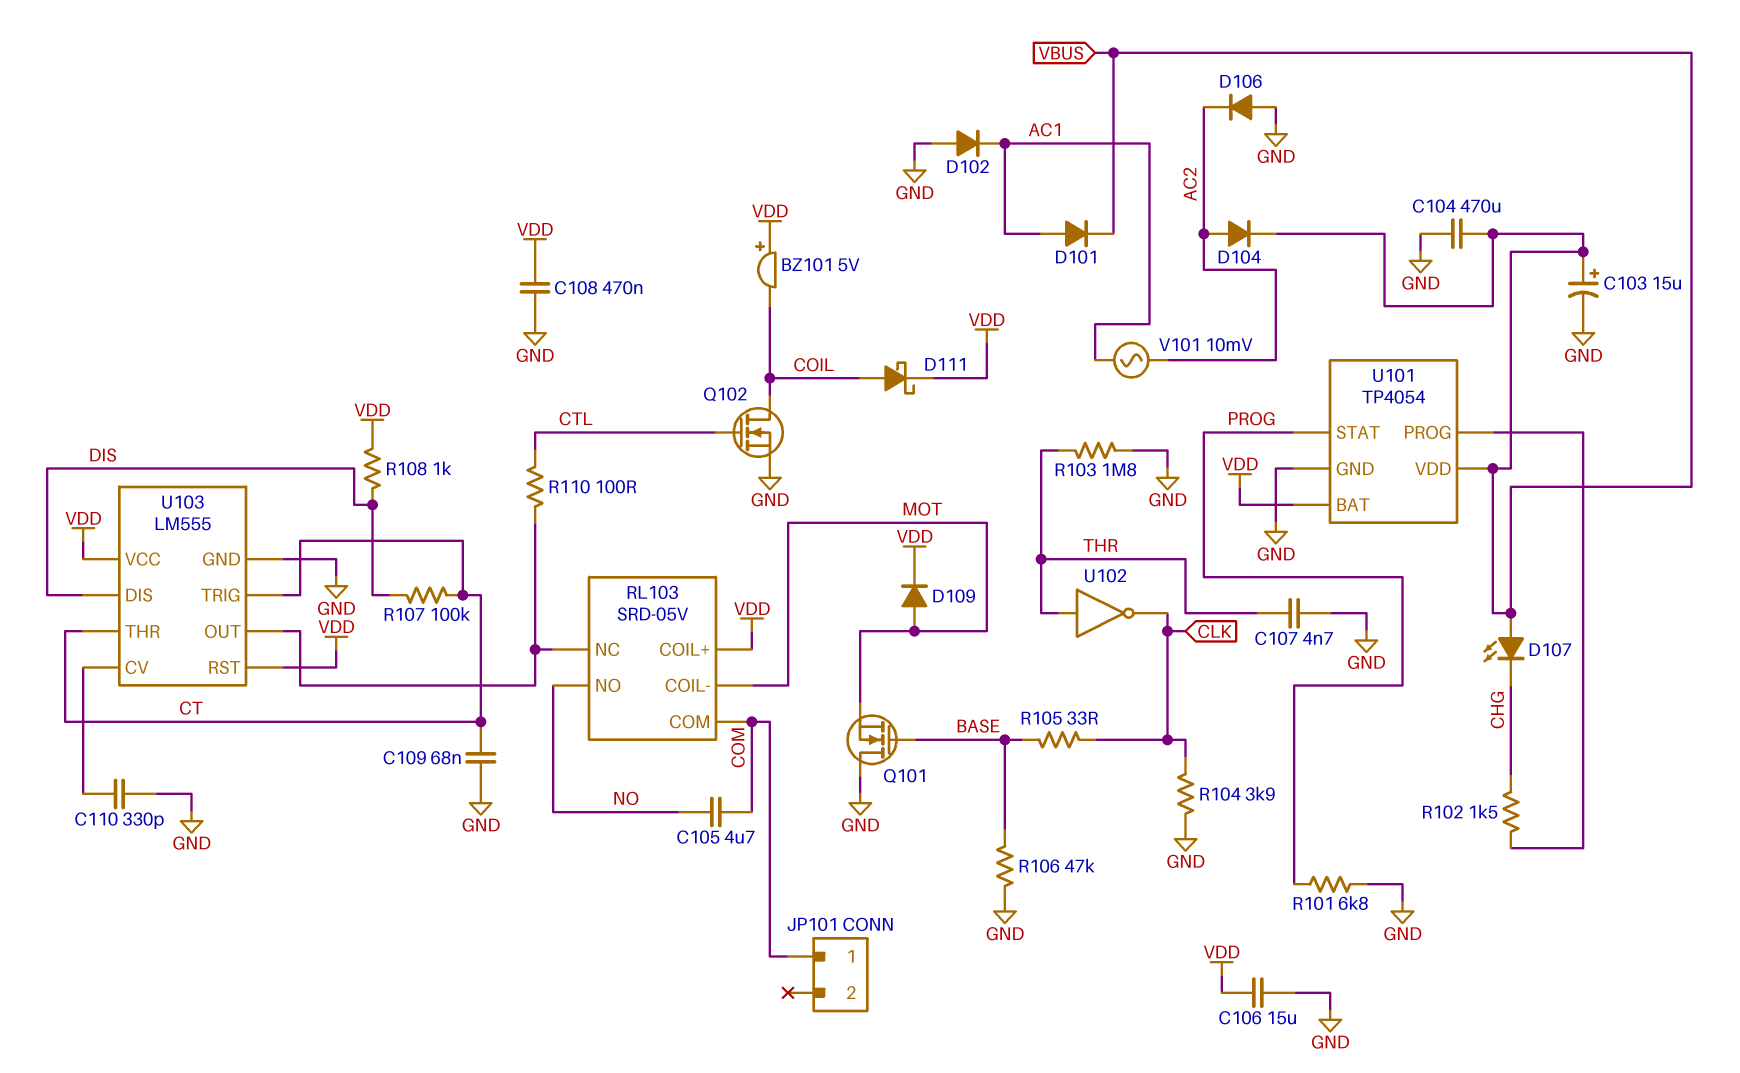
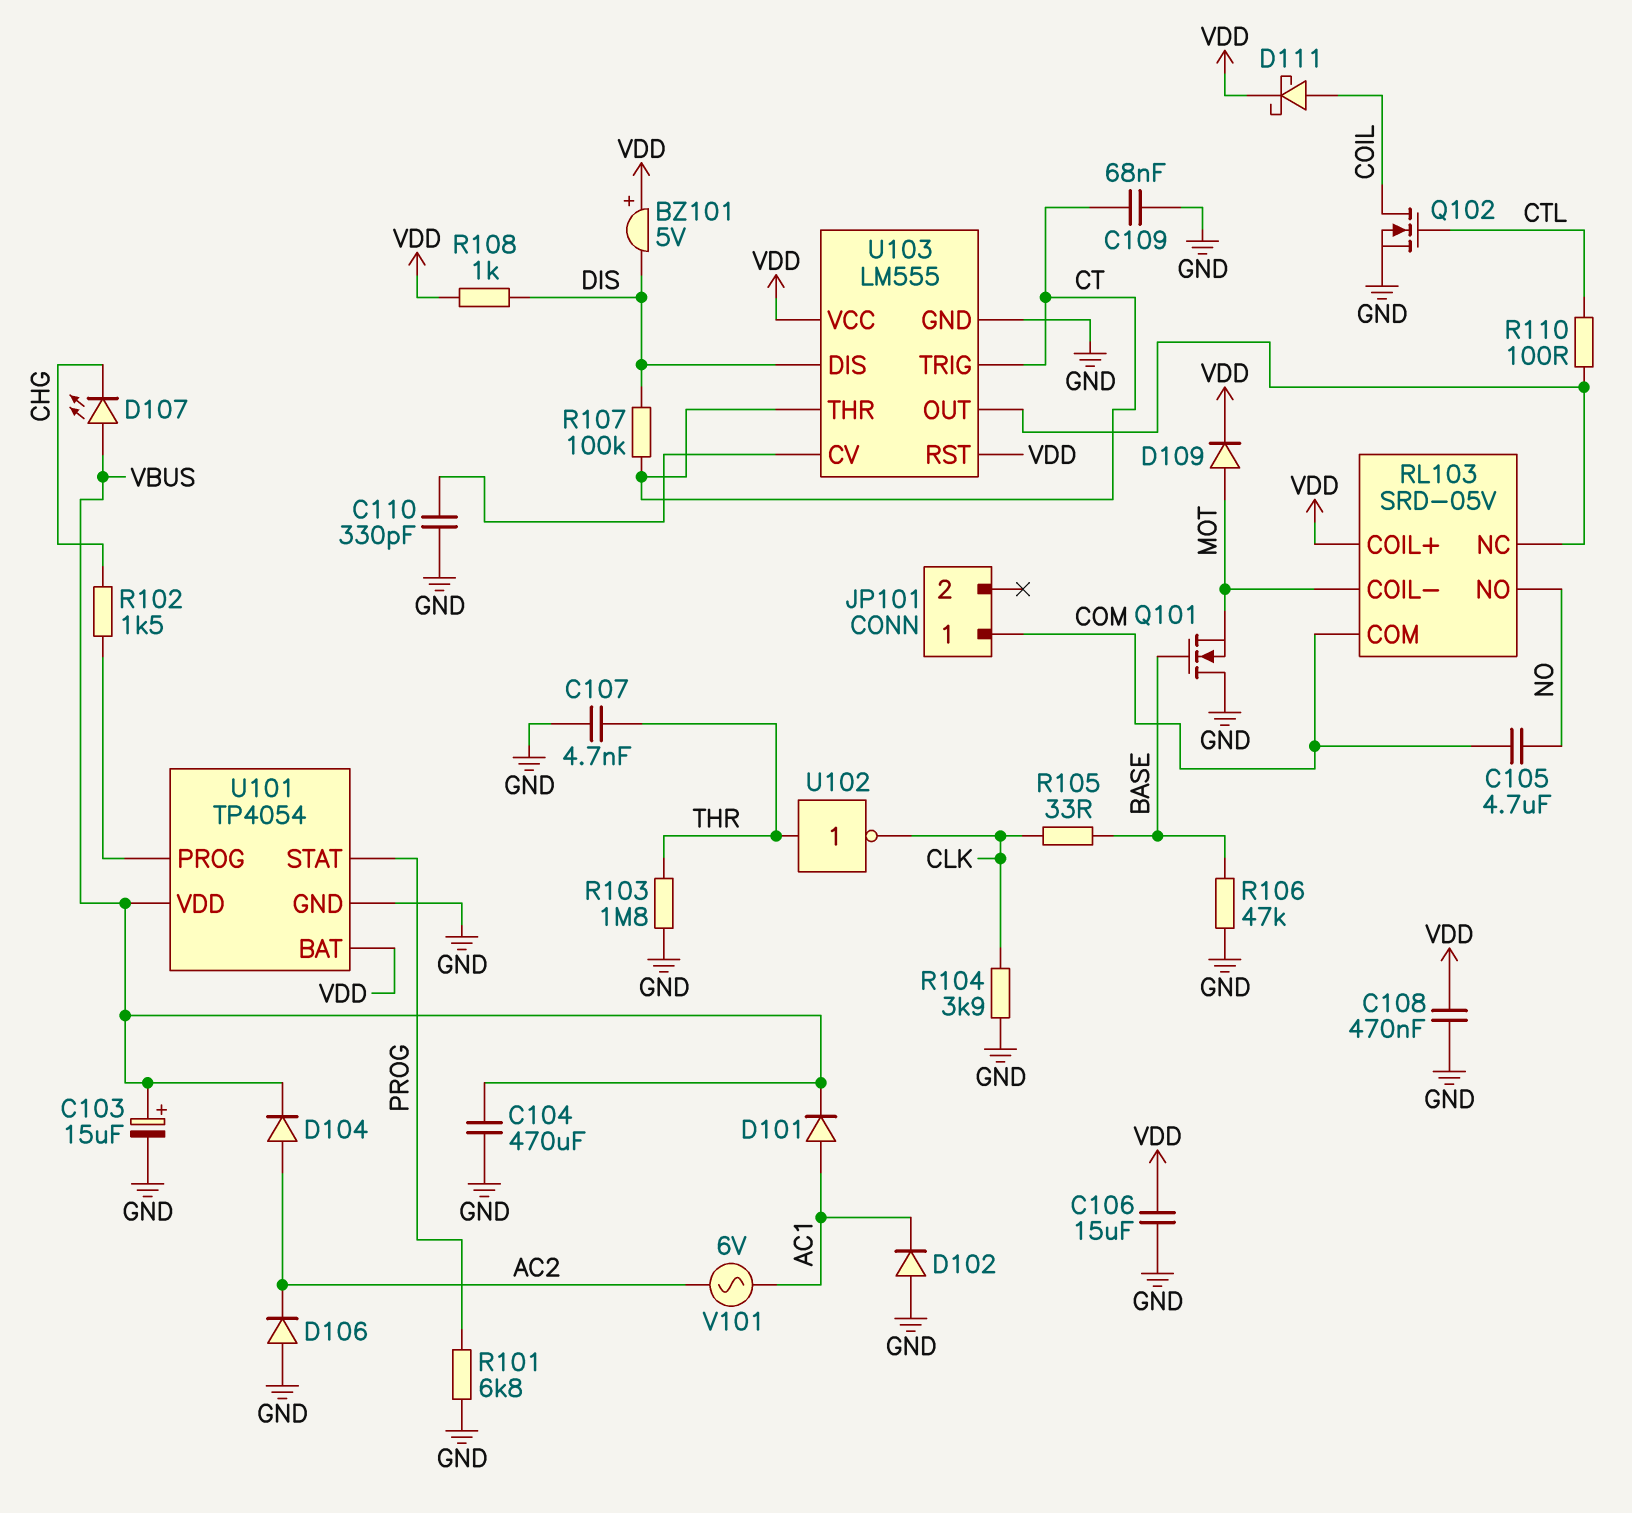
BZ101: buzzer 5V (plus VDD, minus COIL) -> buzzer 5V (plus VDD, minus DIS)
V101: AC 10mV (AC1, AC2) -> AC 6V (AC1, AC2)

